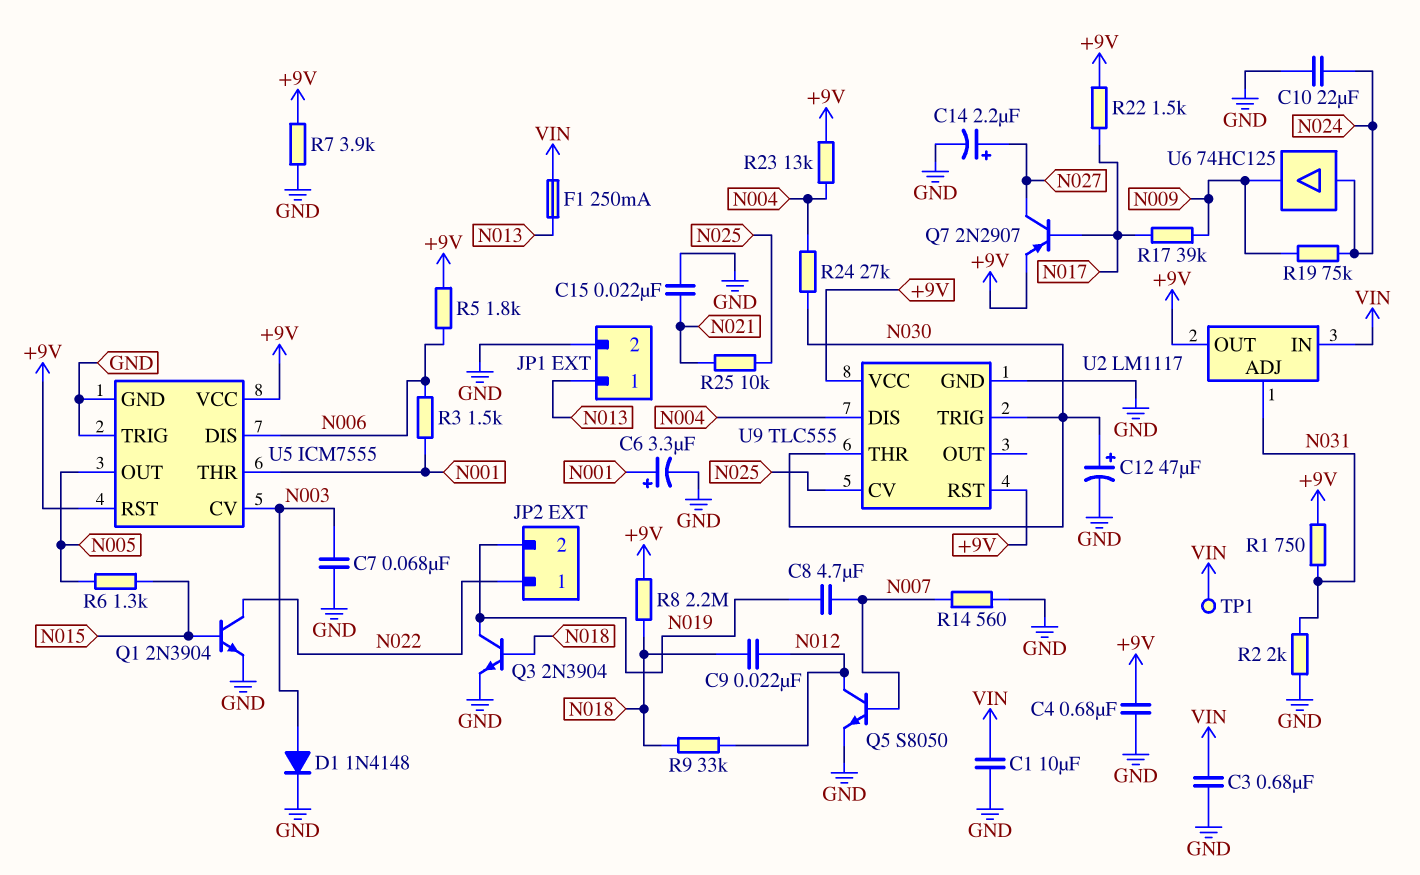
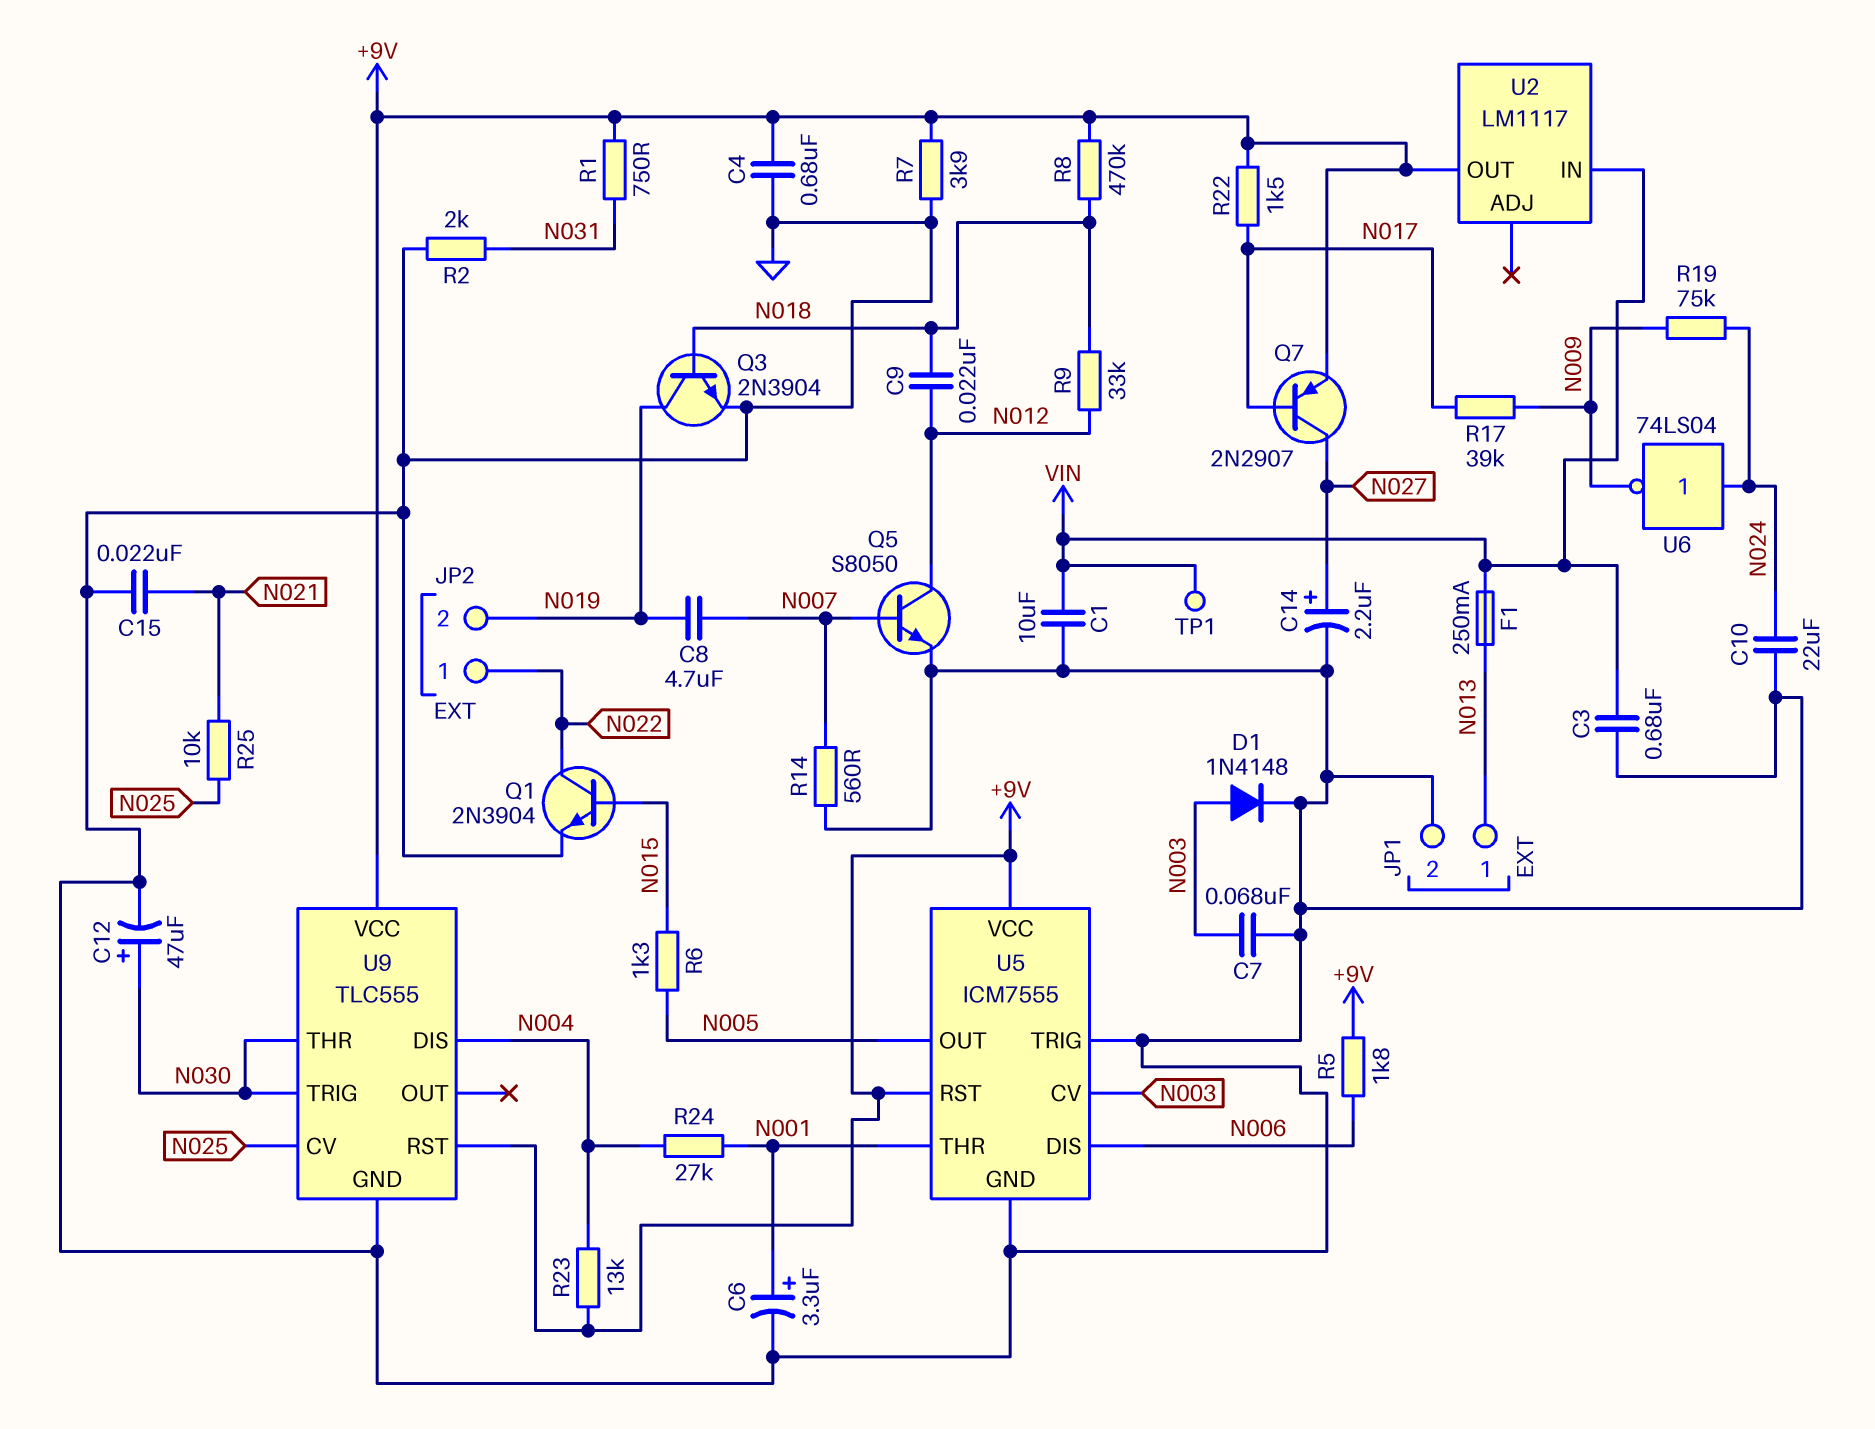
R3: 1.5k (N001, N006) -> none
R8: 2.2M (+9V, N018) -> 470k (+9V, N018)
R24: 27k (N004, N030) -> 27k (N001, N004)
U2 pin ADJ: N031 -> none
U6: buffer 74HC125 (in N024, out N009) -> NOT 74LS04 (in N024, out N009)

